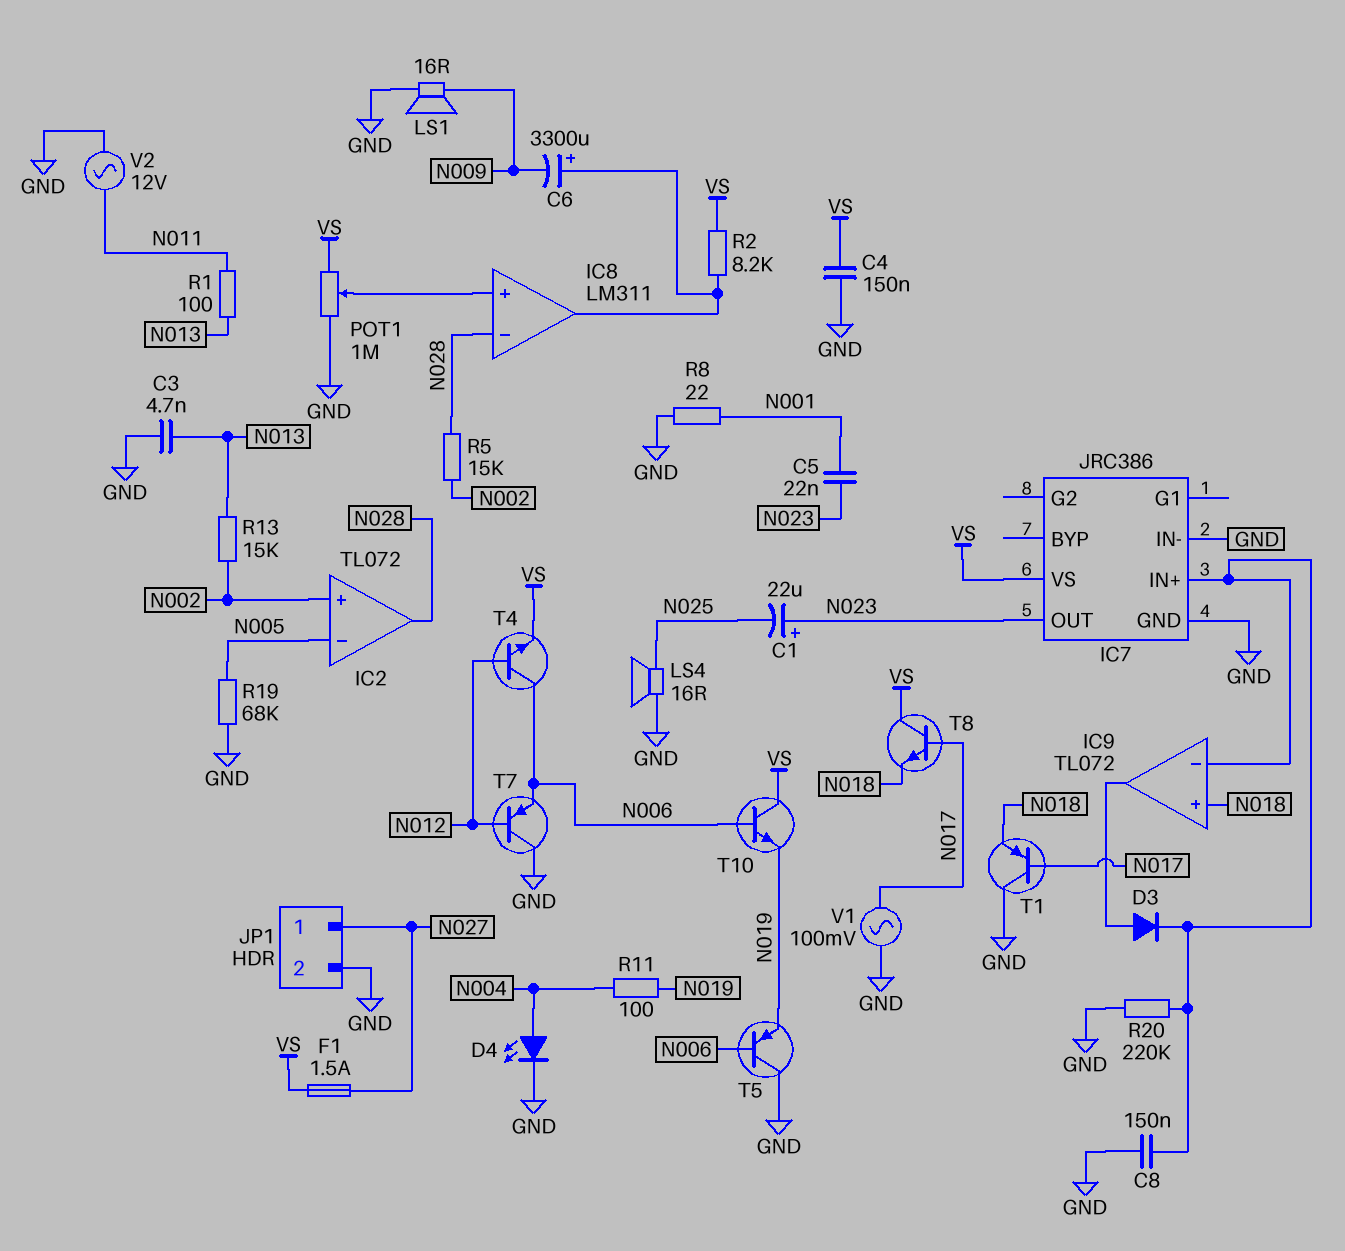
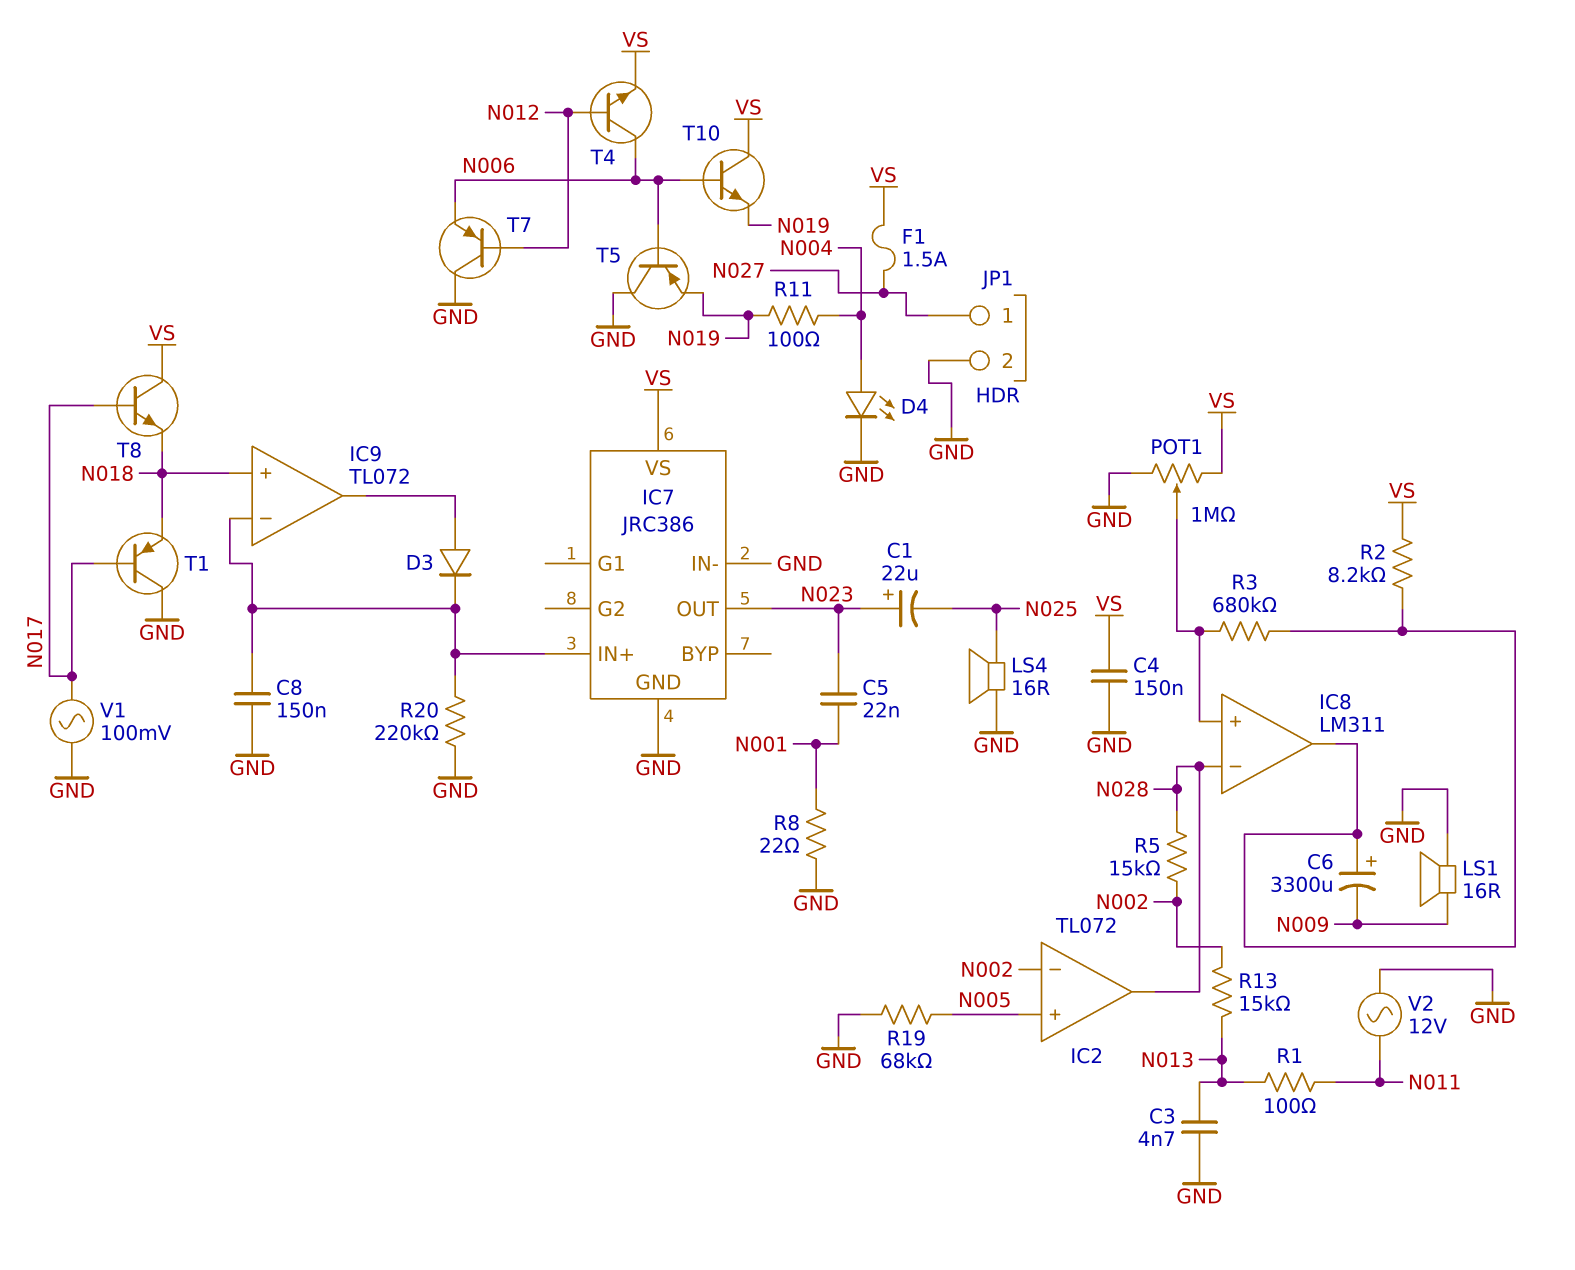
IC2 pin in+: N002 -> N005
IC2 pin in-: N005 -> N002
R3: none -> 680k (IC8/in+, IC8/out)

